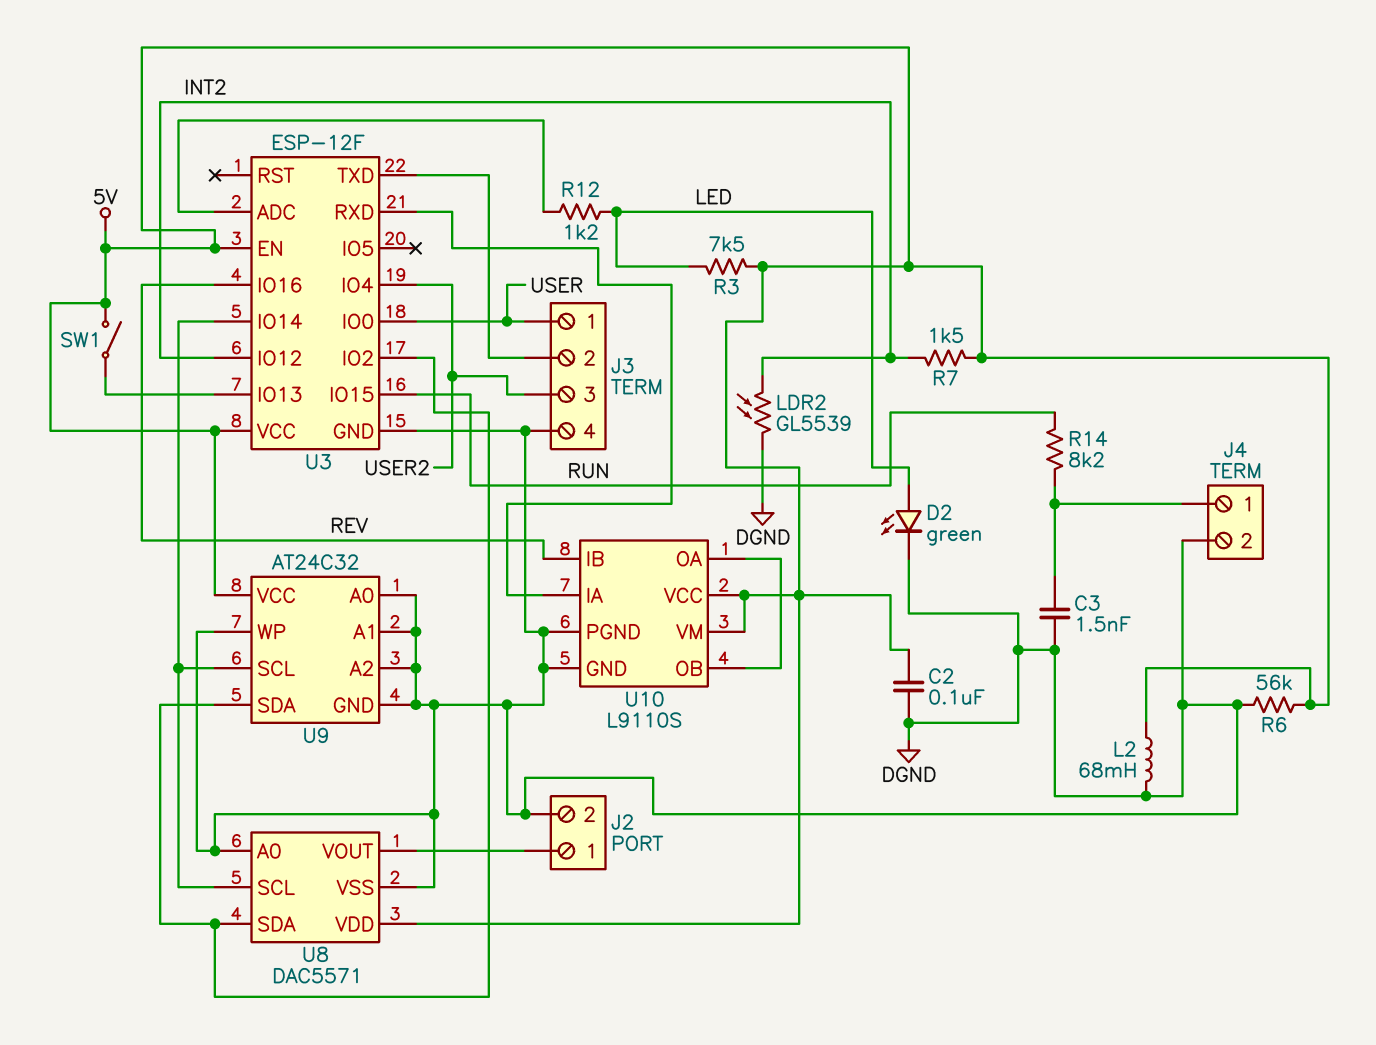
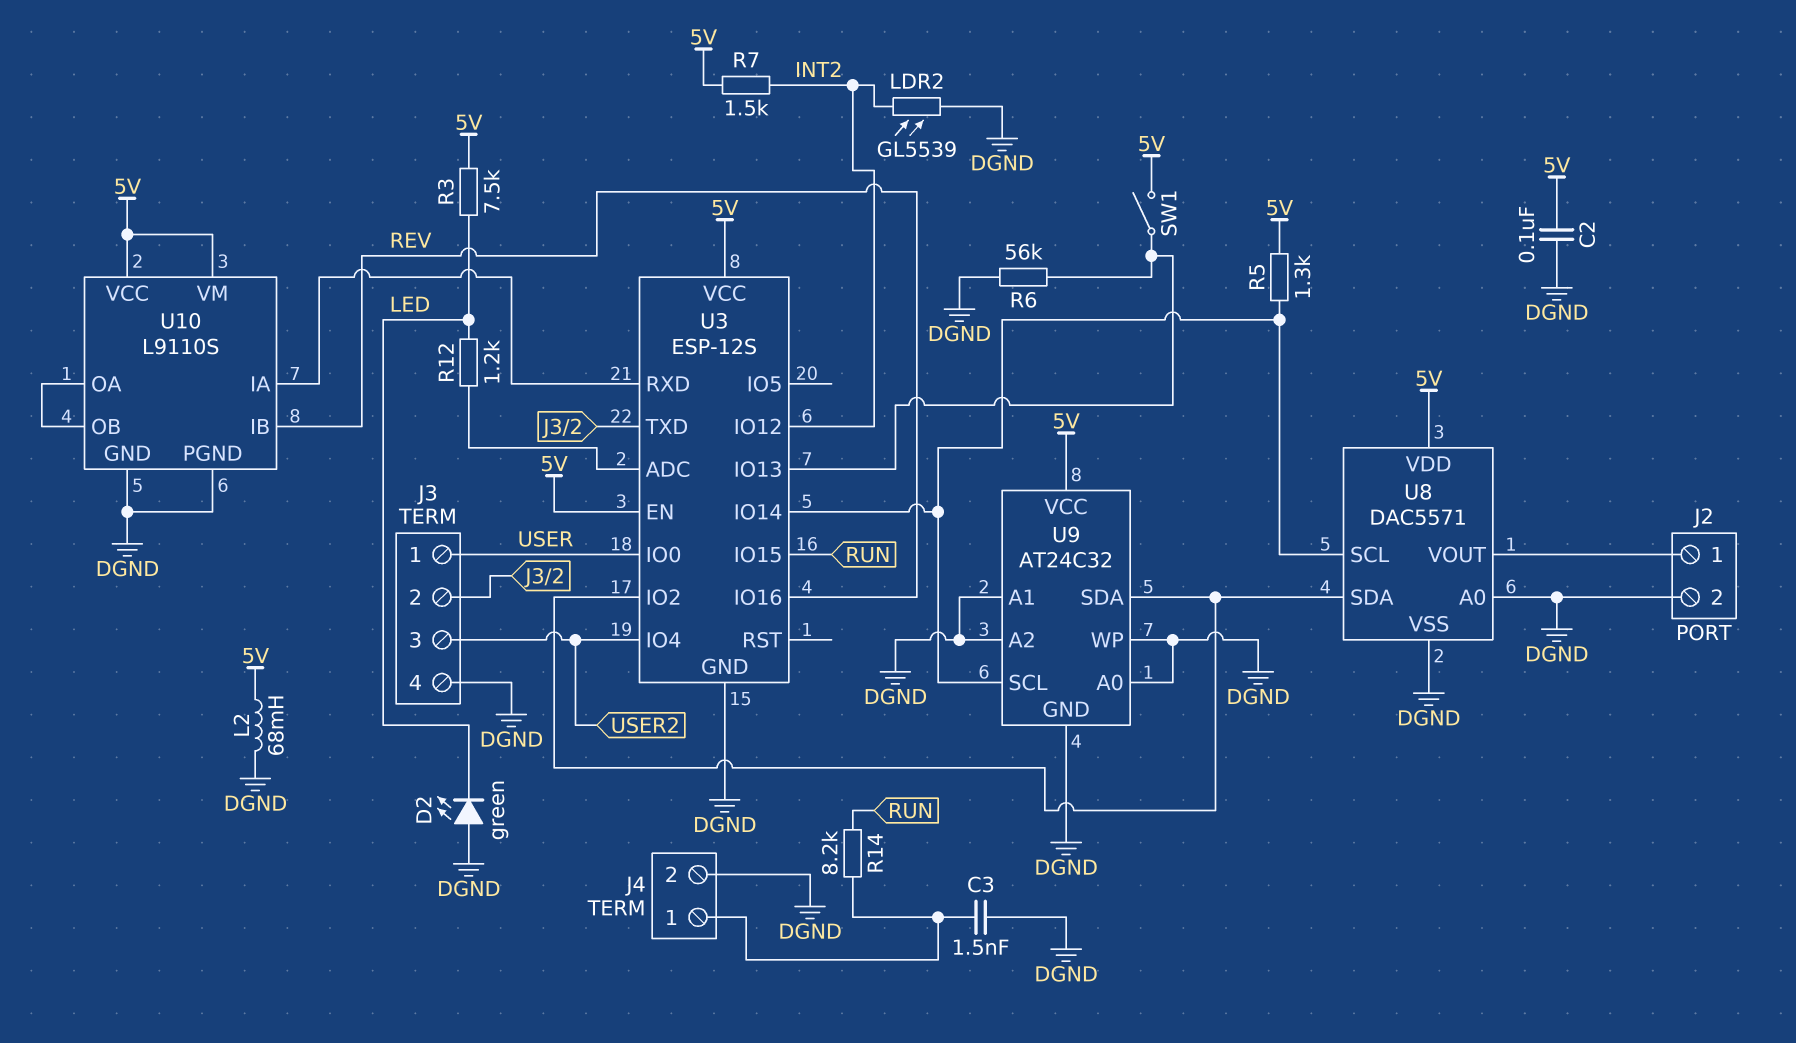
D2: LED green (A LED, K DGND) -> LED green (A DGND, K LED)
R5: none -> 1.3k (5V, U3/IO14)
R6: 56k (5V, DGND) -> 56k (DGND, U3/IO13)
U3: ESP-12F -> ESP-12S

